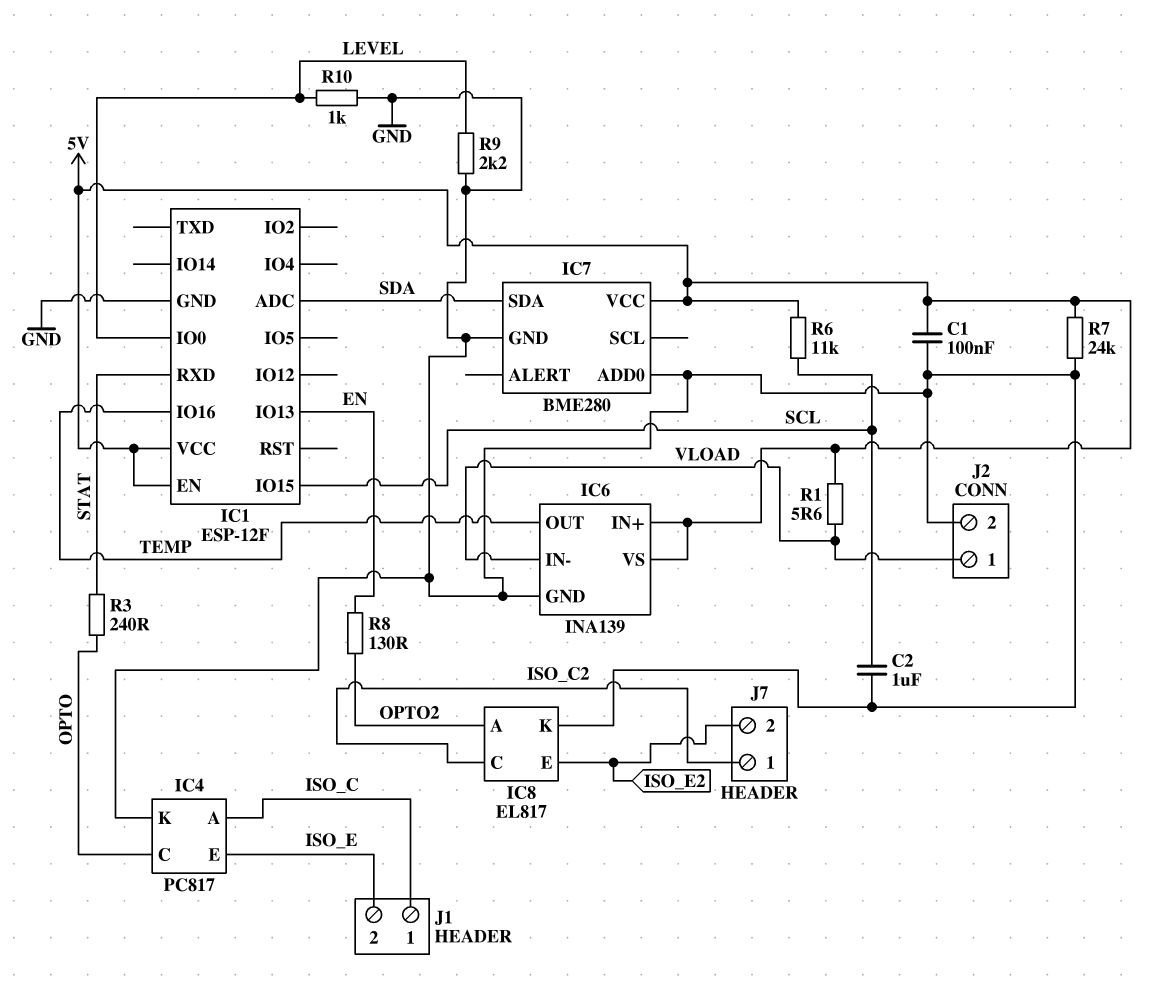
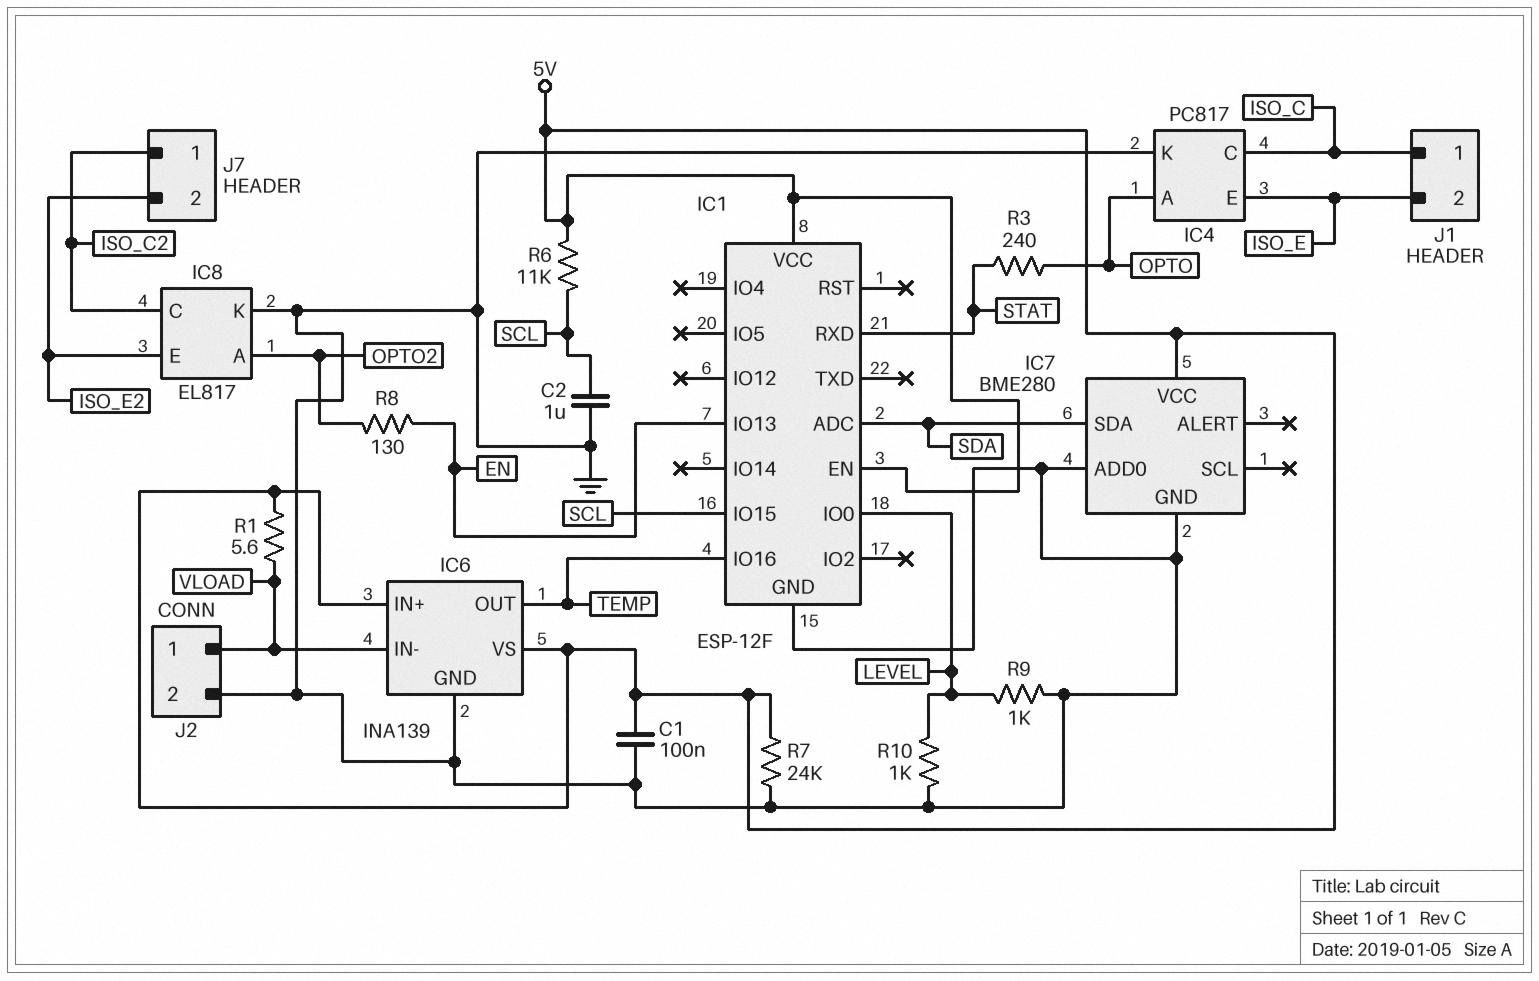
IC4 pin A: ISO_C -> OPTO
IC4 pin C: OPTO -> ISO_C
R9: 2.2k (GND, LEVEL) -> 1k (GND, LEVEL)

